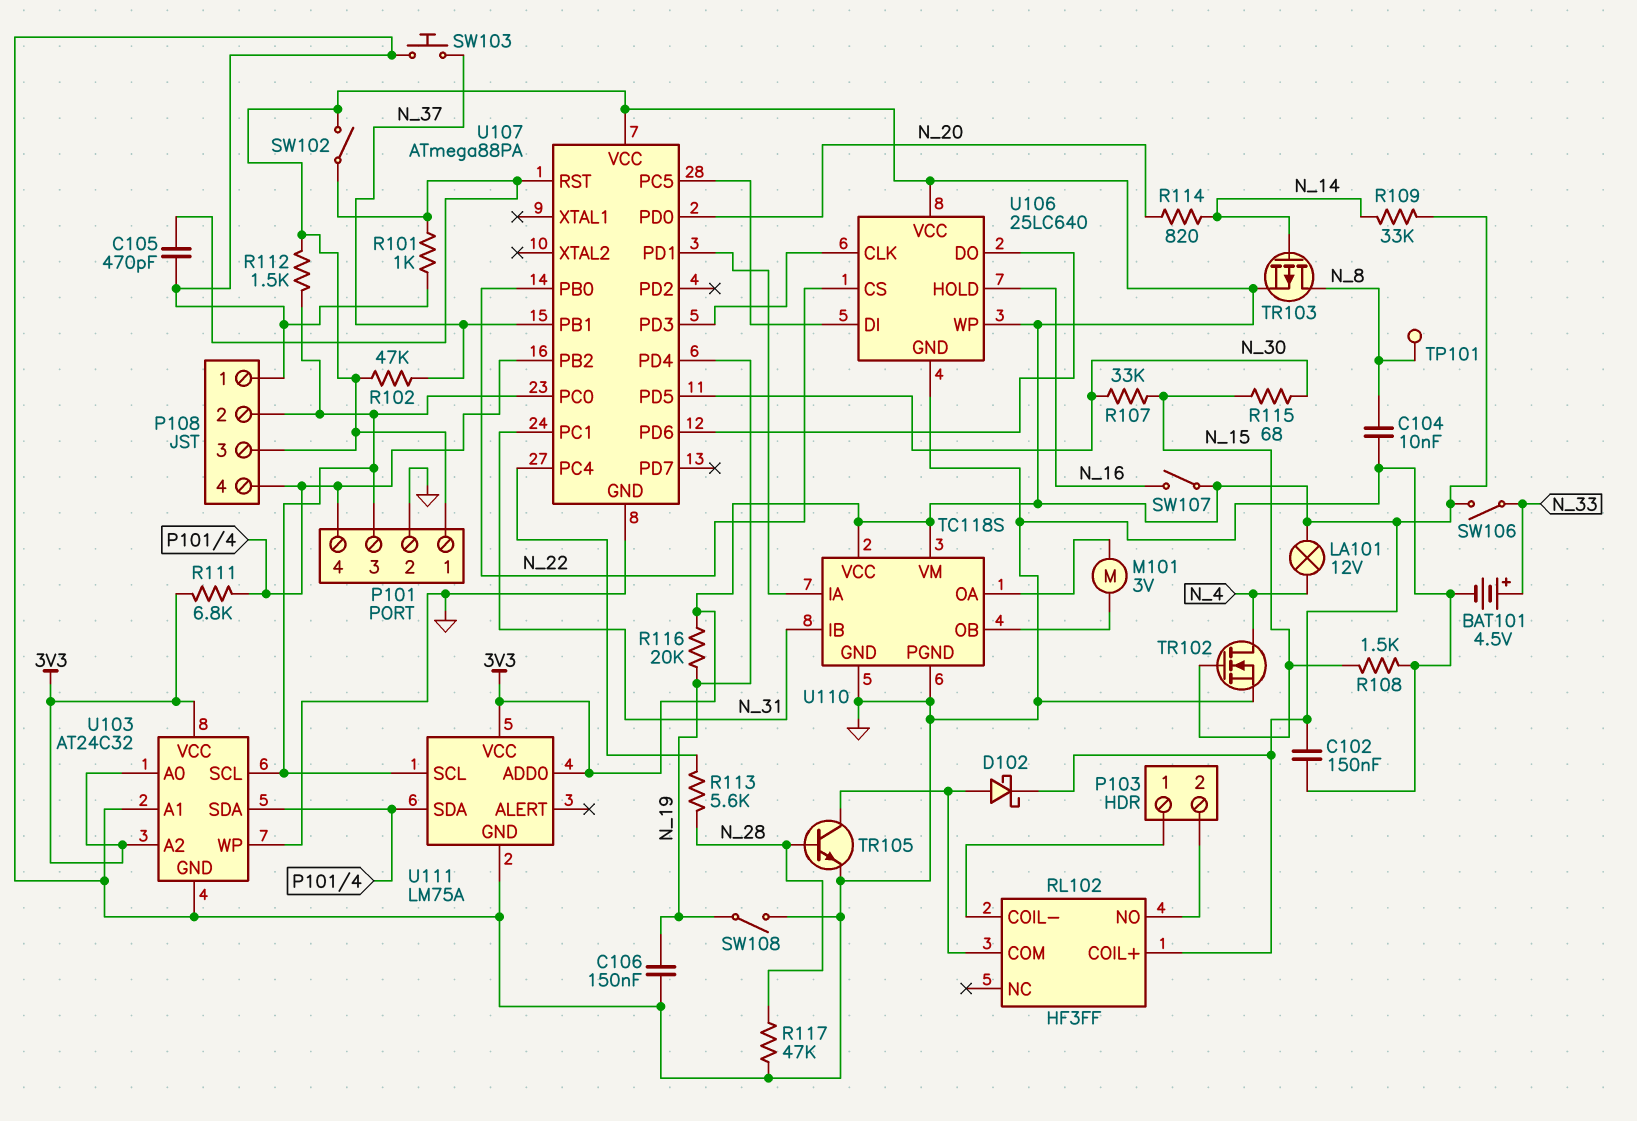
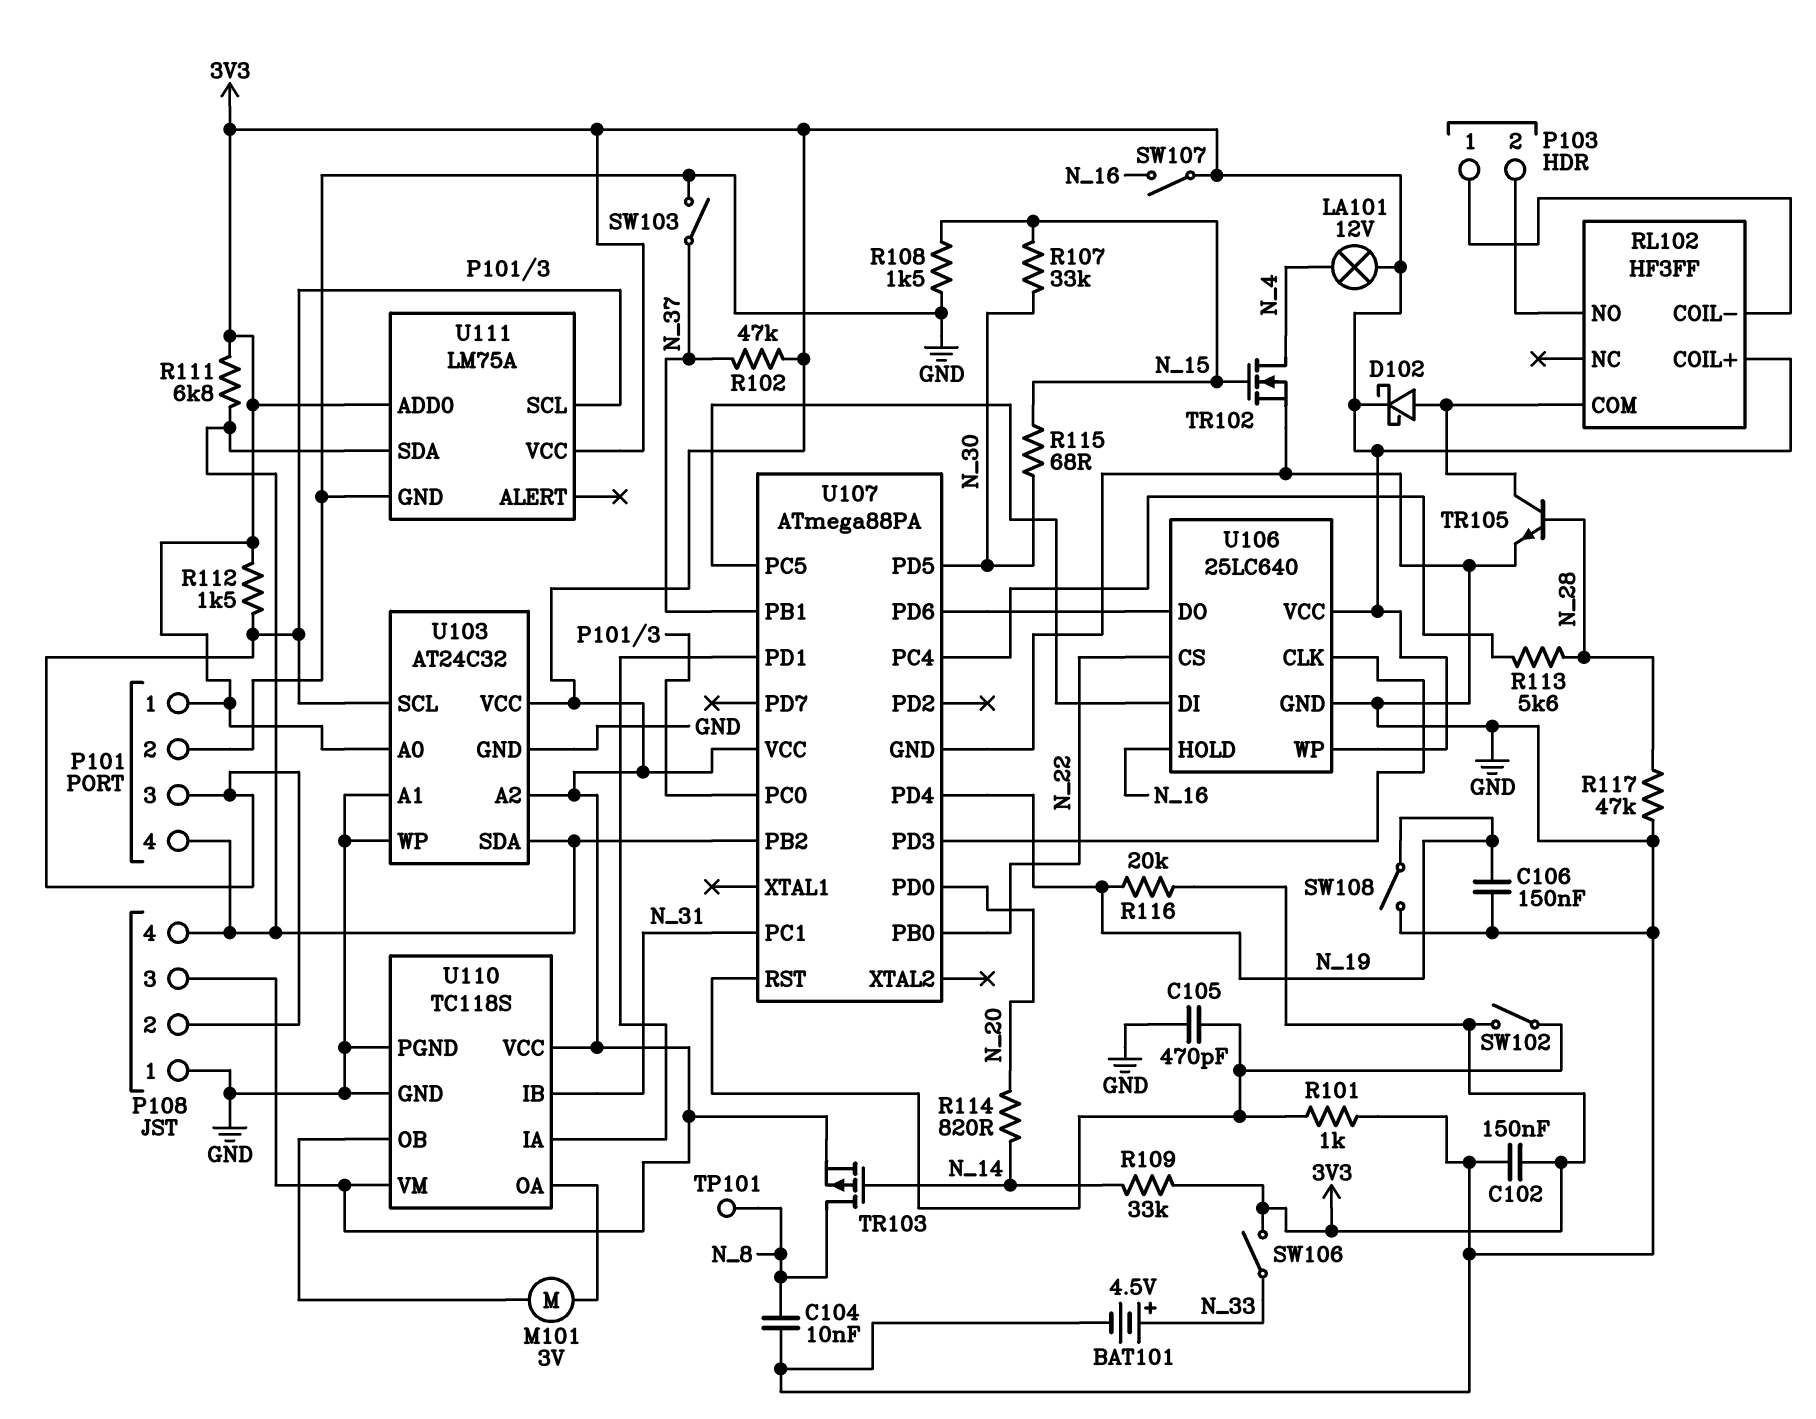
SW103: button (GND, N_37) -> switch (GND, N_37)

